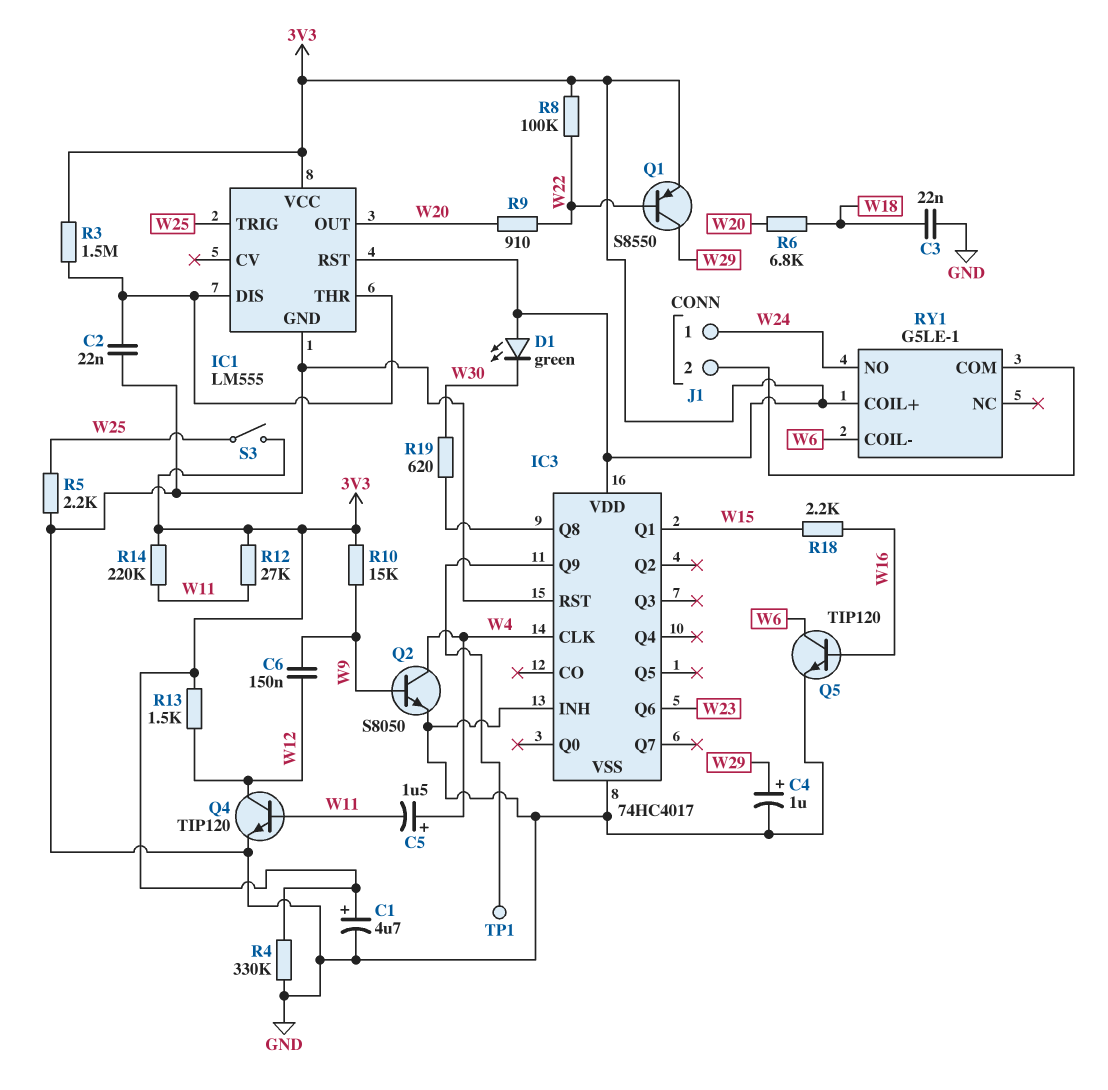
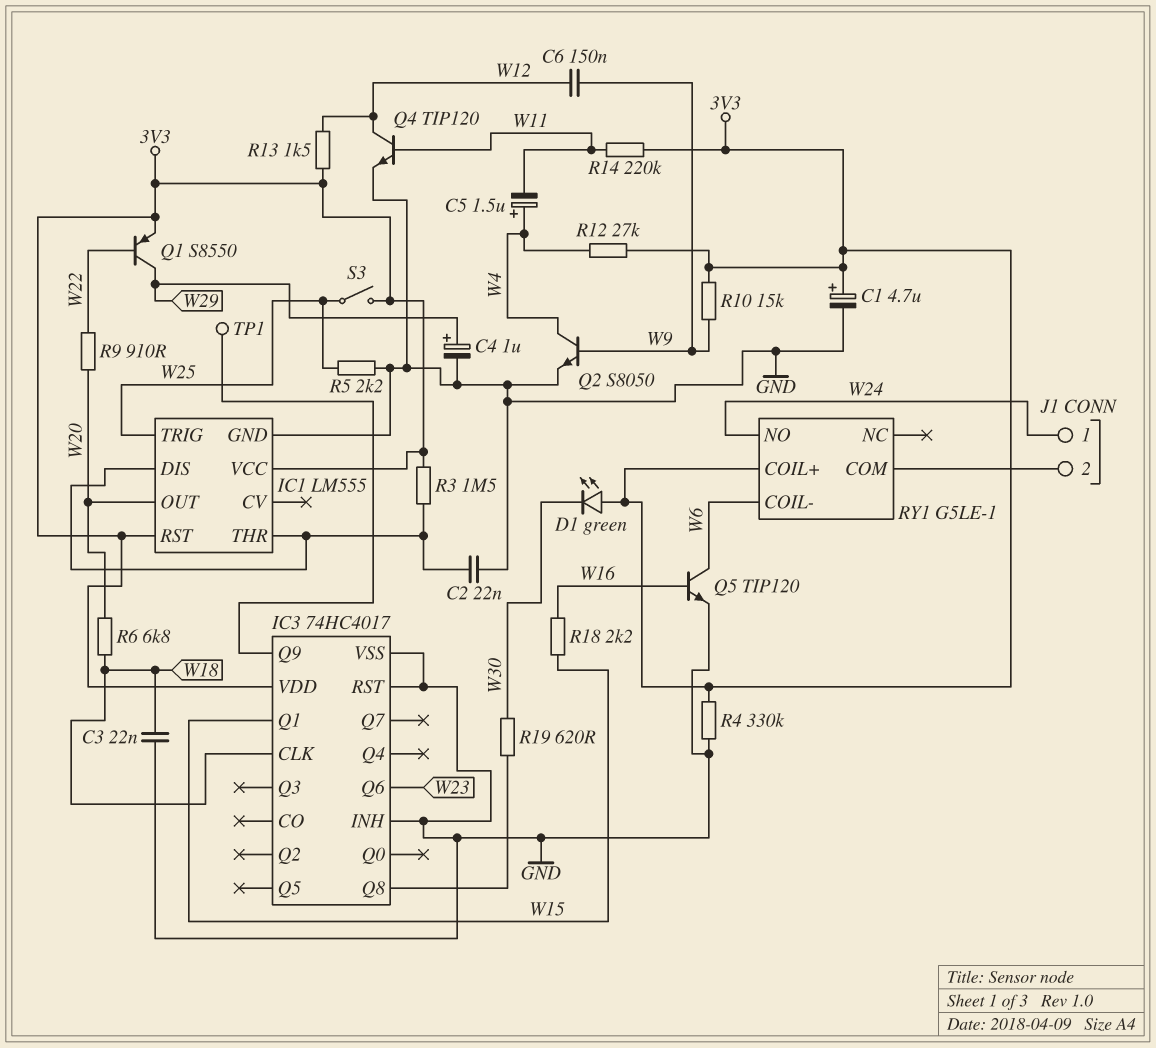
IC3 pin CLK: W4 -> W18
R8: 100k (3V3, W22) -> none
R12: 27k (3V3, W11) -> 27k (3V3, W4)

